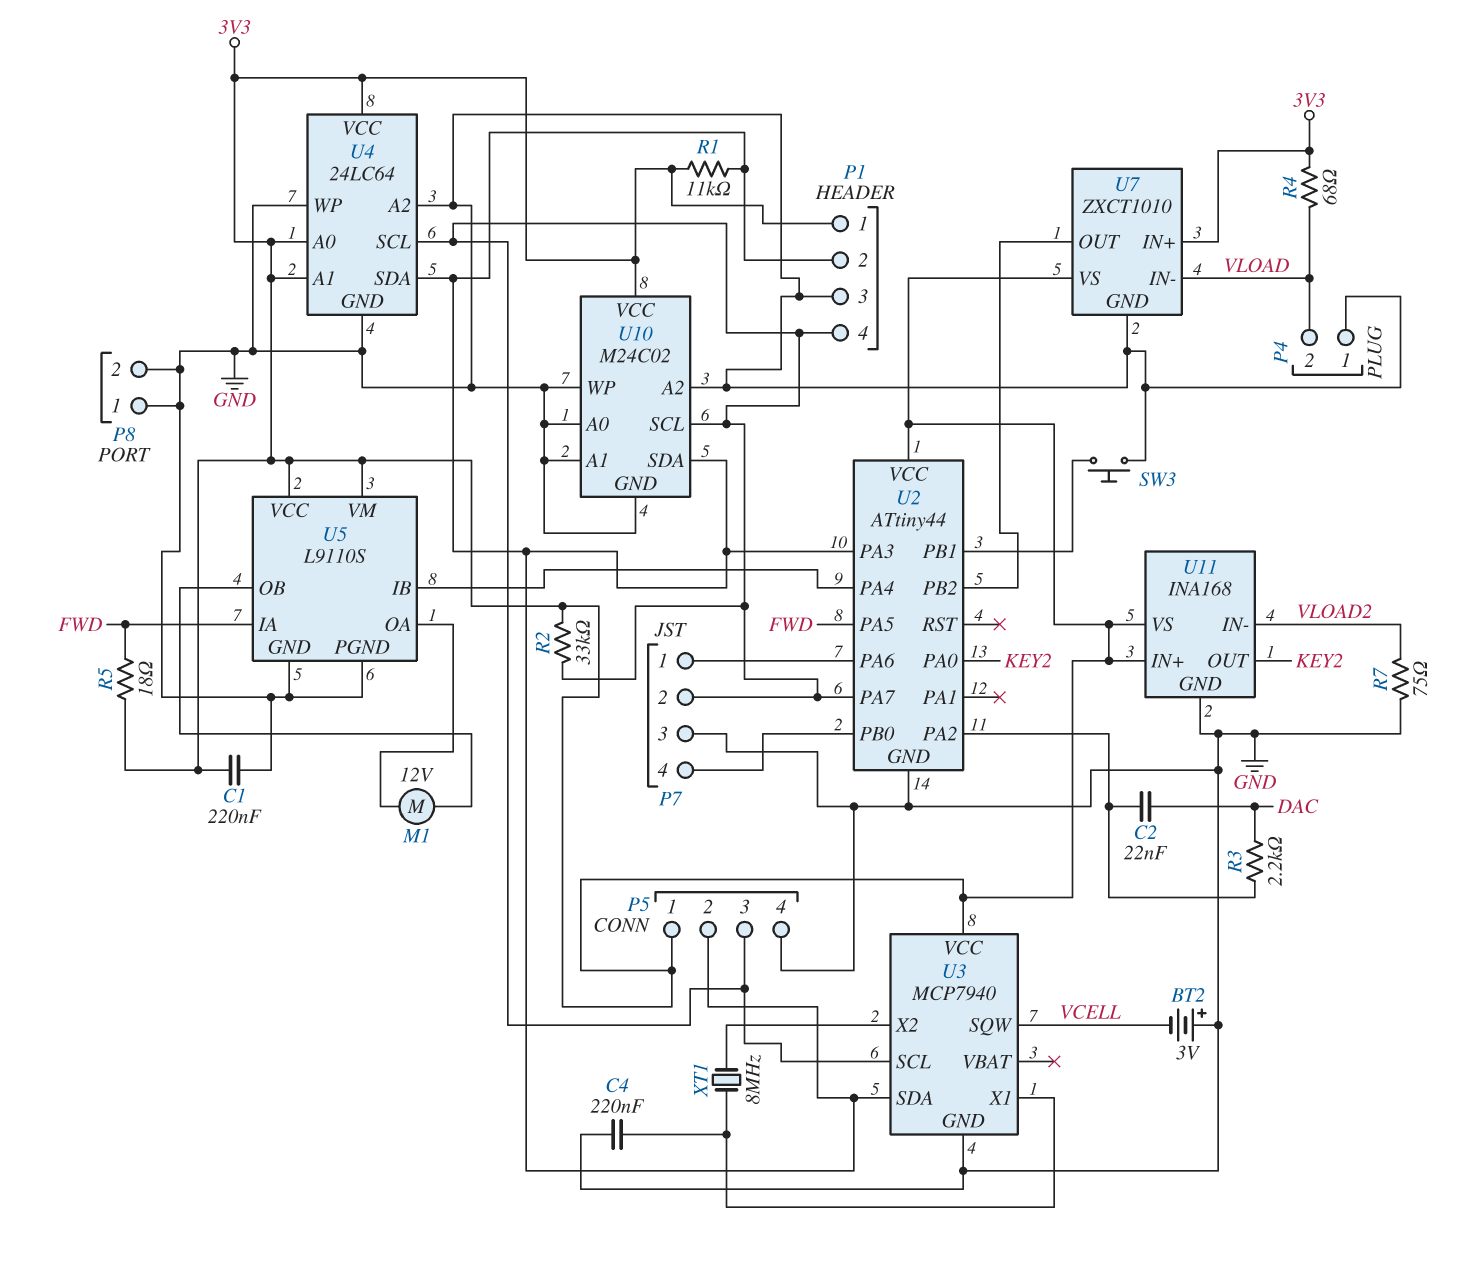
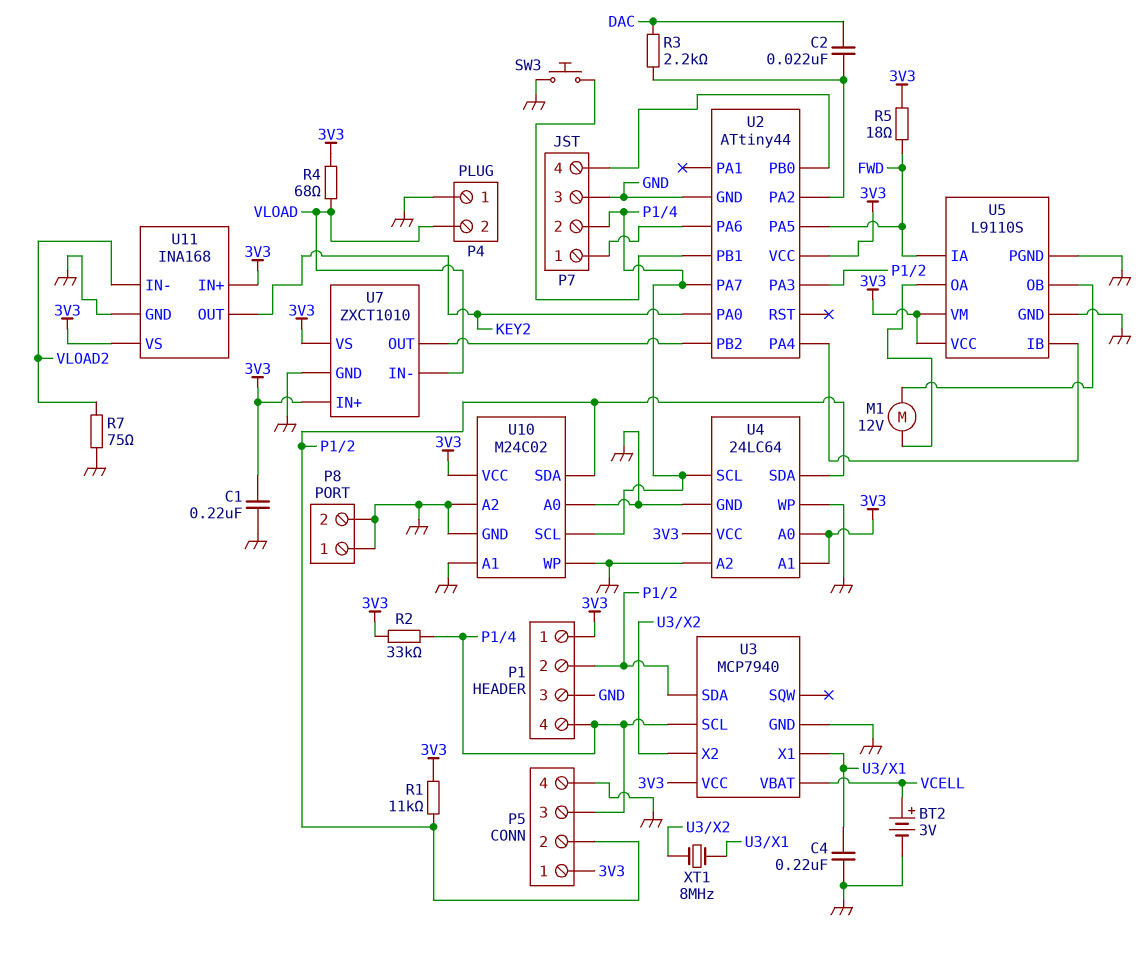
BT2: 3V (plus GND, minus VCELL) -> 3V (plus VCELL, minus GND)
U3 pin SQW: VCELL -> none
U3 pin VBAT: none -> VCELL

